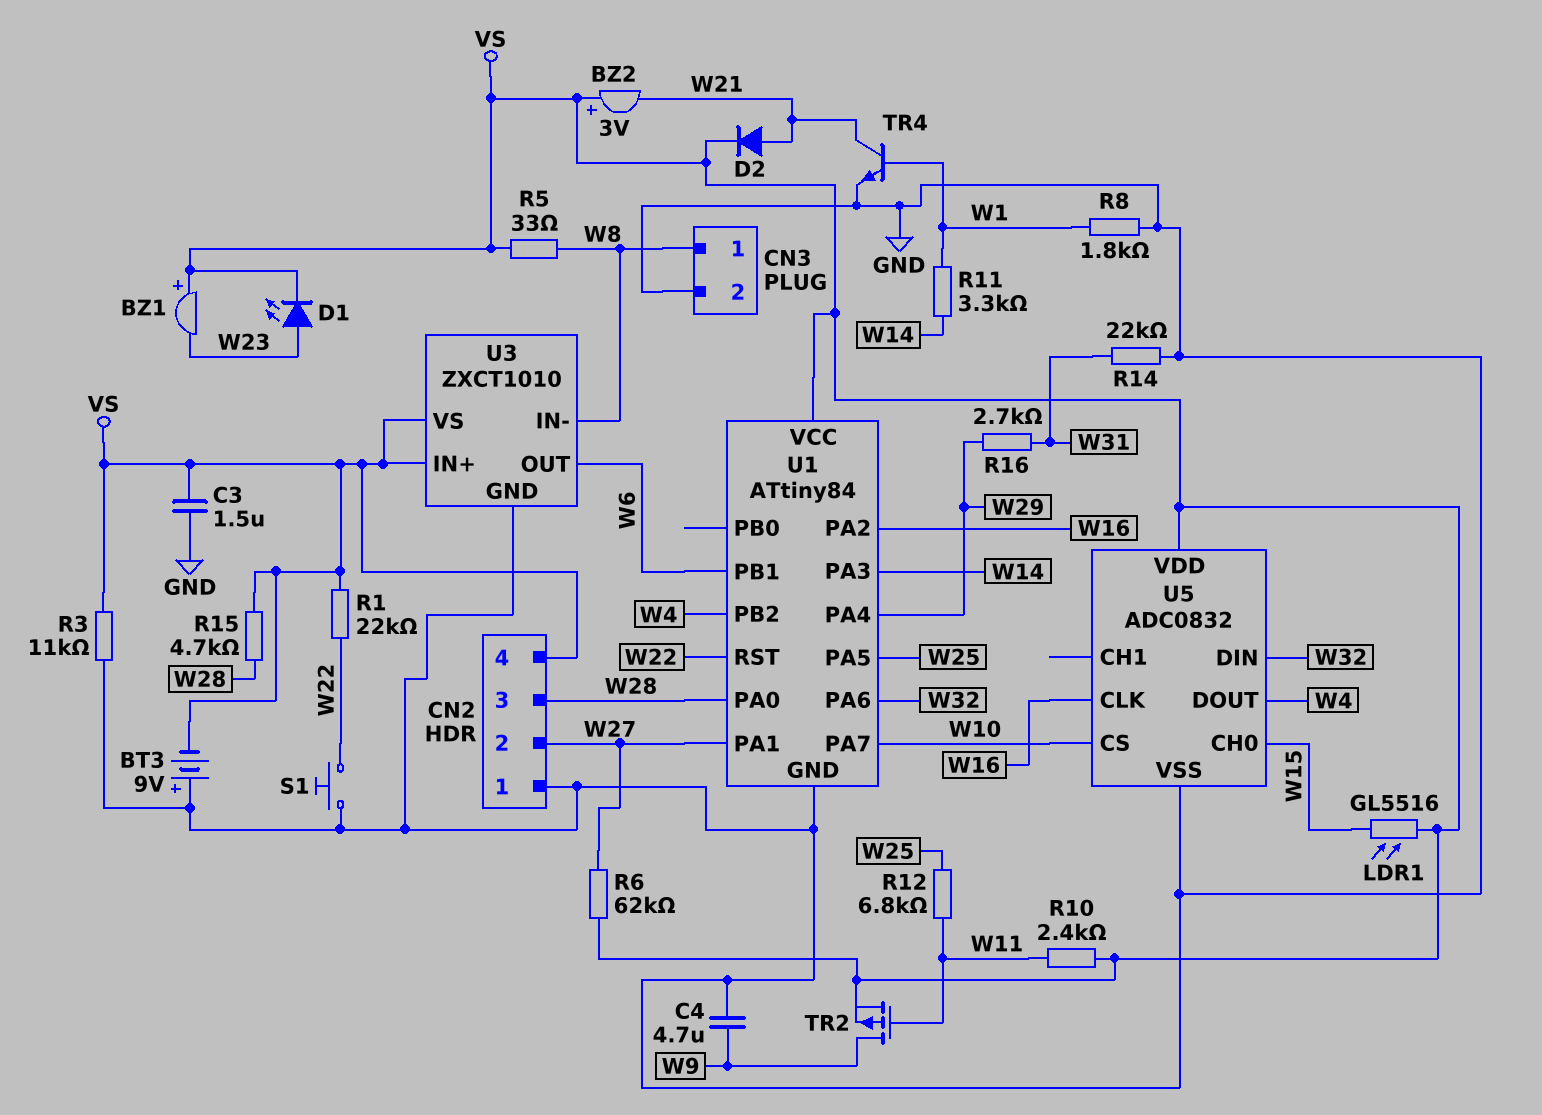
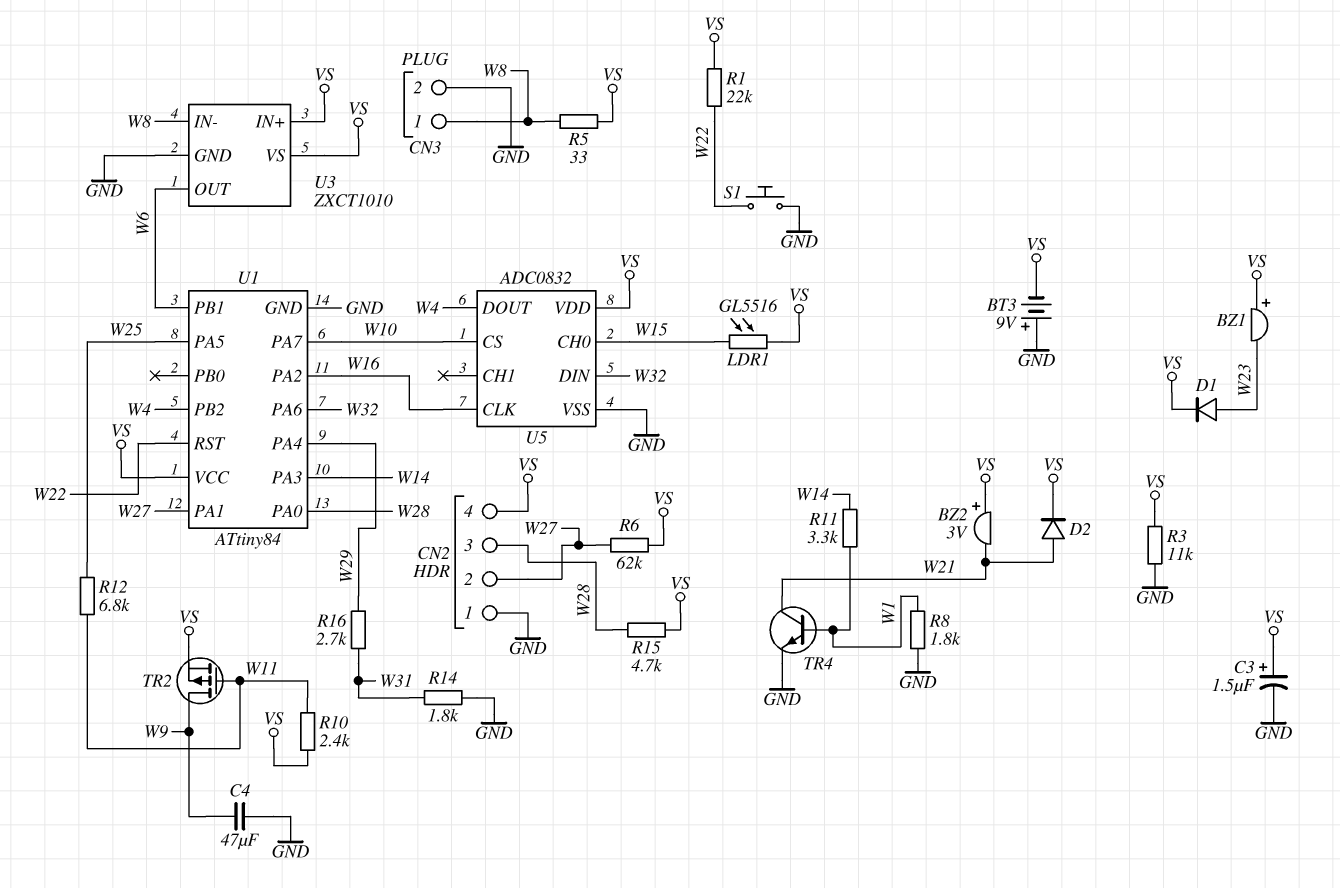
C3: 1.5uF (GND, VS) -> 1.5uF (plus VS, minus GND)
C4: 4.7uF (GND, W9) -> 47uF (GND, W9)
D1: LED (A W23, K VS) -> diode (A W23, K VS)
R14: 22k (GND, W31) -> 1.8k (GND, W31)

